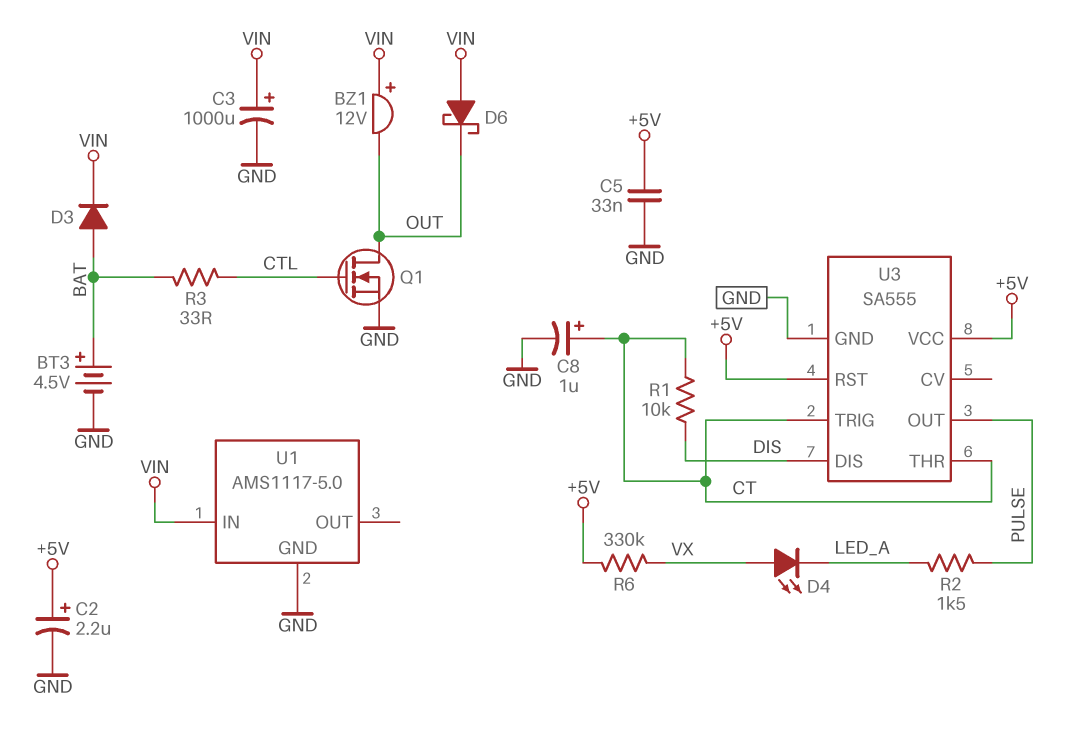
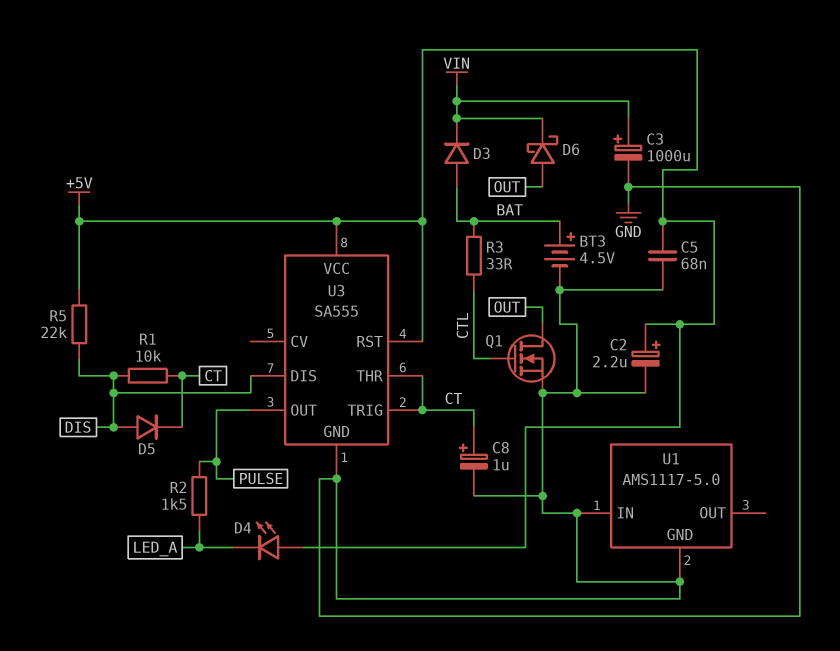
BZ1: buzzer 12V (plus VIN, minus OUT) -> none
C5: 33nF (+5V, GND) -> 68nF (+5V, GND)
D4: LED (A VX, K LED_A) -> LED (A +5V, K LED_A)
D5: none -> diode (A DIS, K CT)
D6: schottky (A VIN, K OUT) -> schottky (A OUT, K VIN)
R5: none -> 22k (+5V, DIS)
R6: 330k (+5V, VX) -> none
U1 pin IN: VIN -> GND

